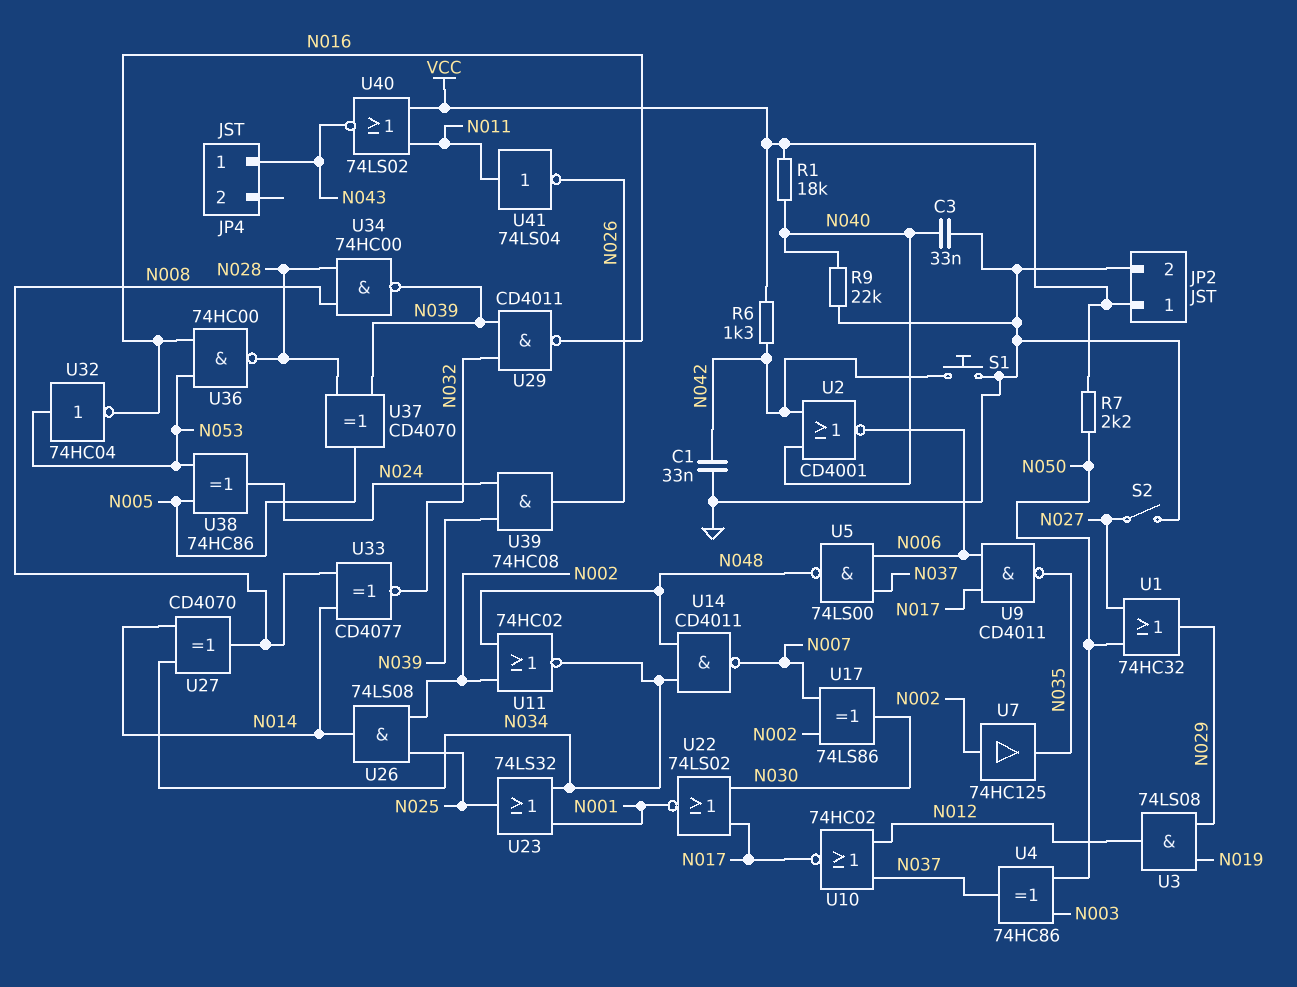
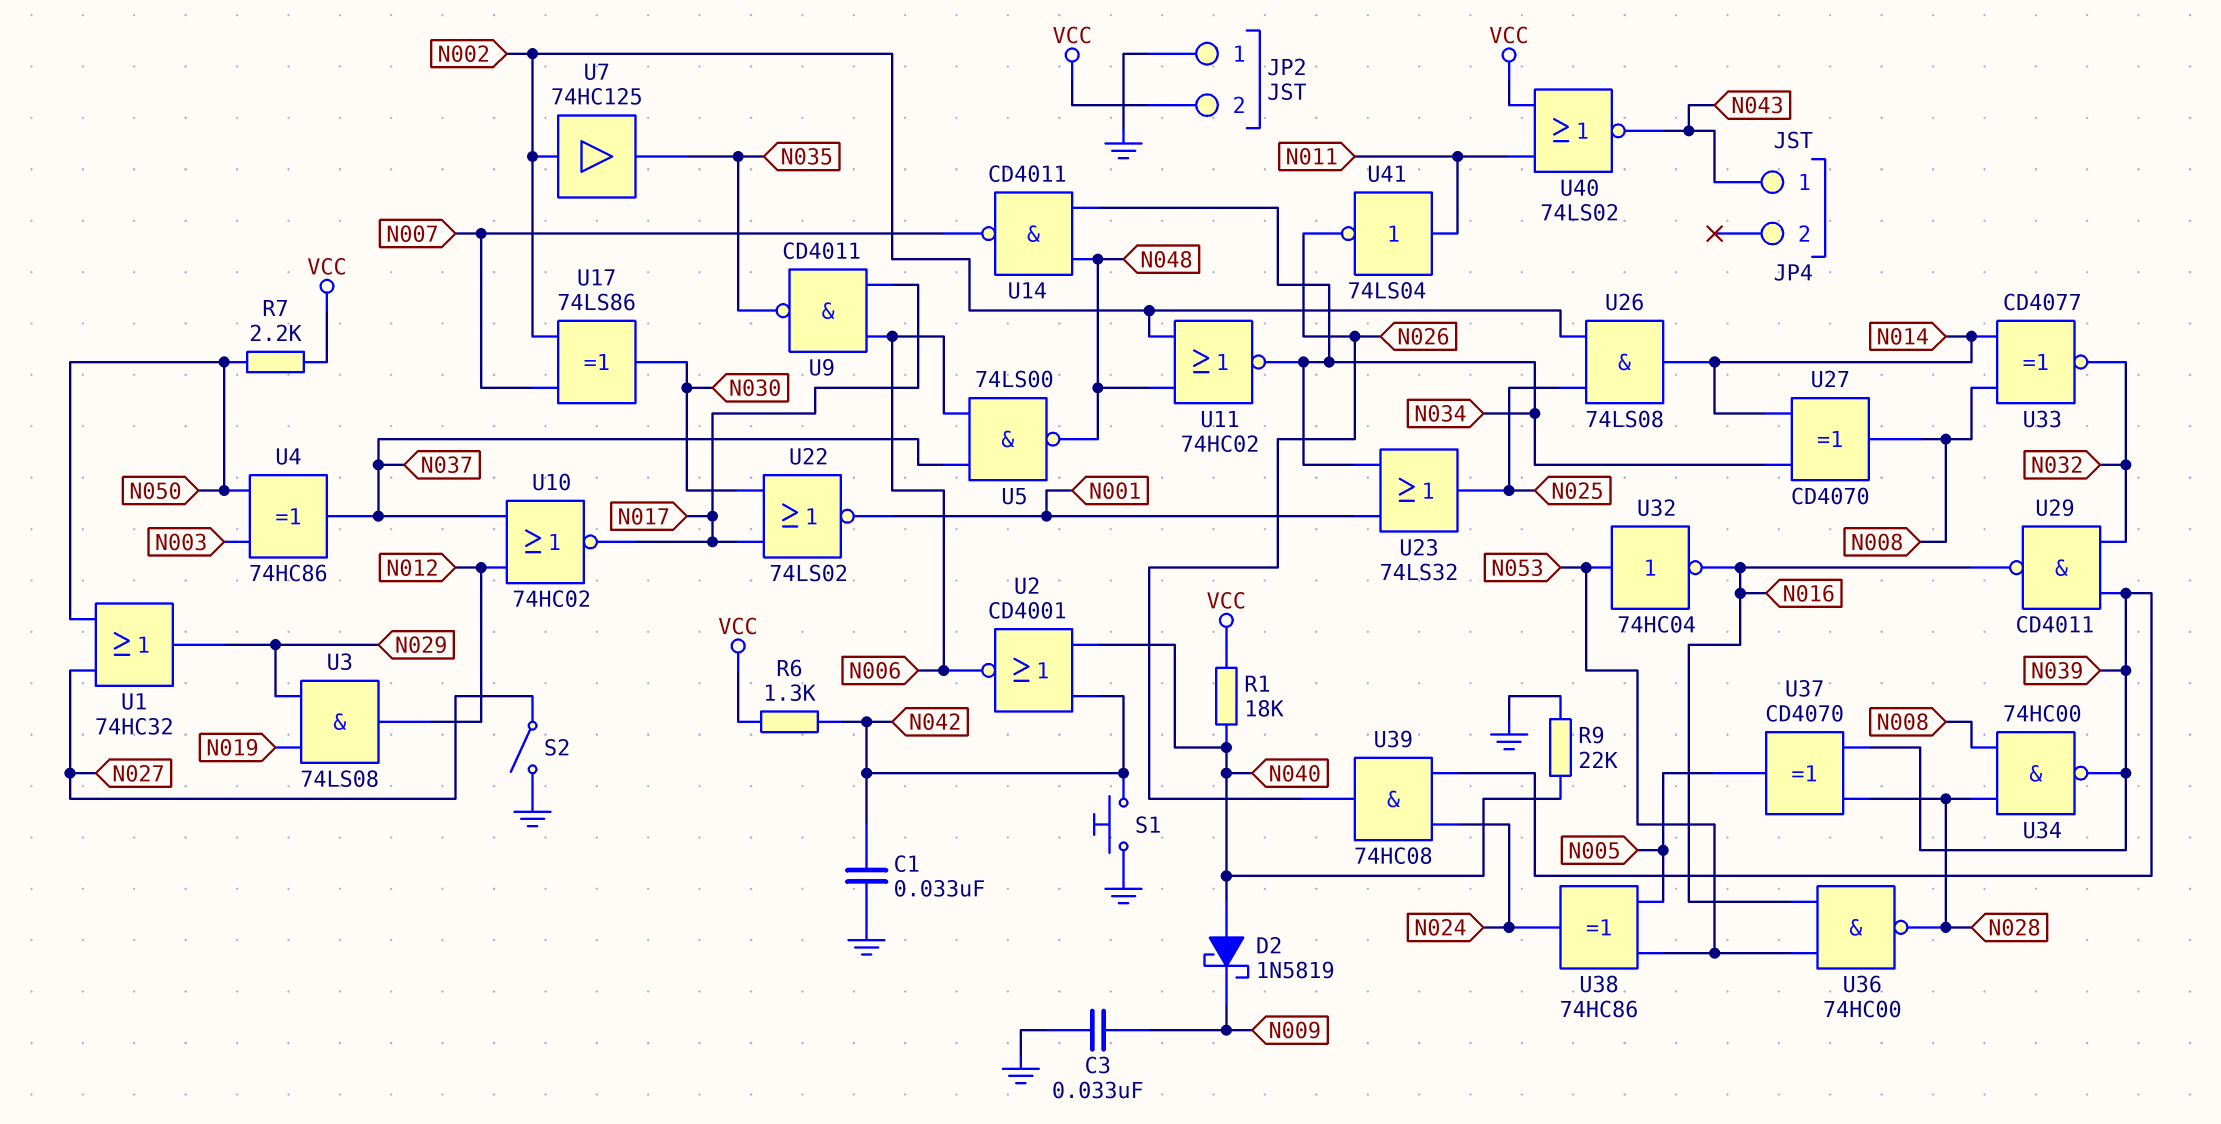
C3: 33nF (GND, N040) -> 33nF (GND, N009)
D2: none -> schottky 1N5819 (A N040, K N009)
JP2 pin 1: VCC -> GND
JP2 pin 2: GND -> VCC

